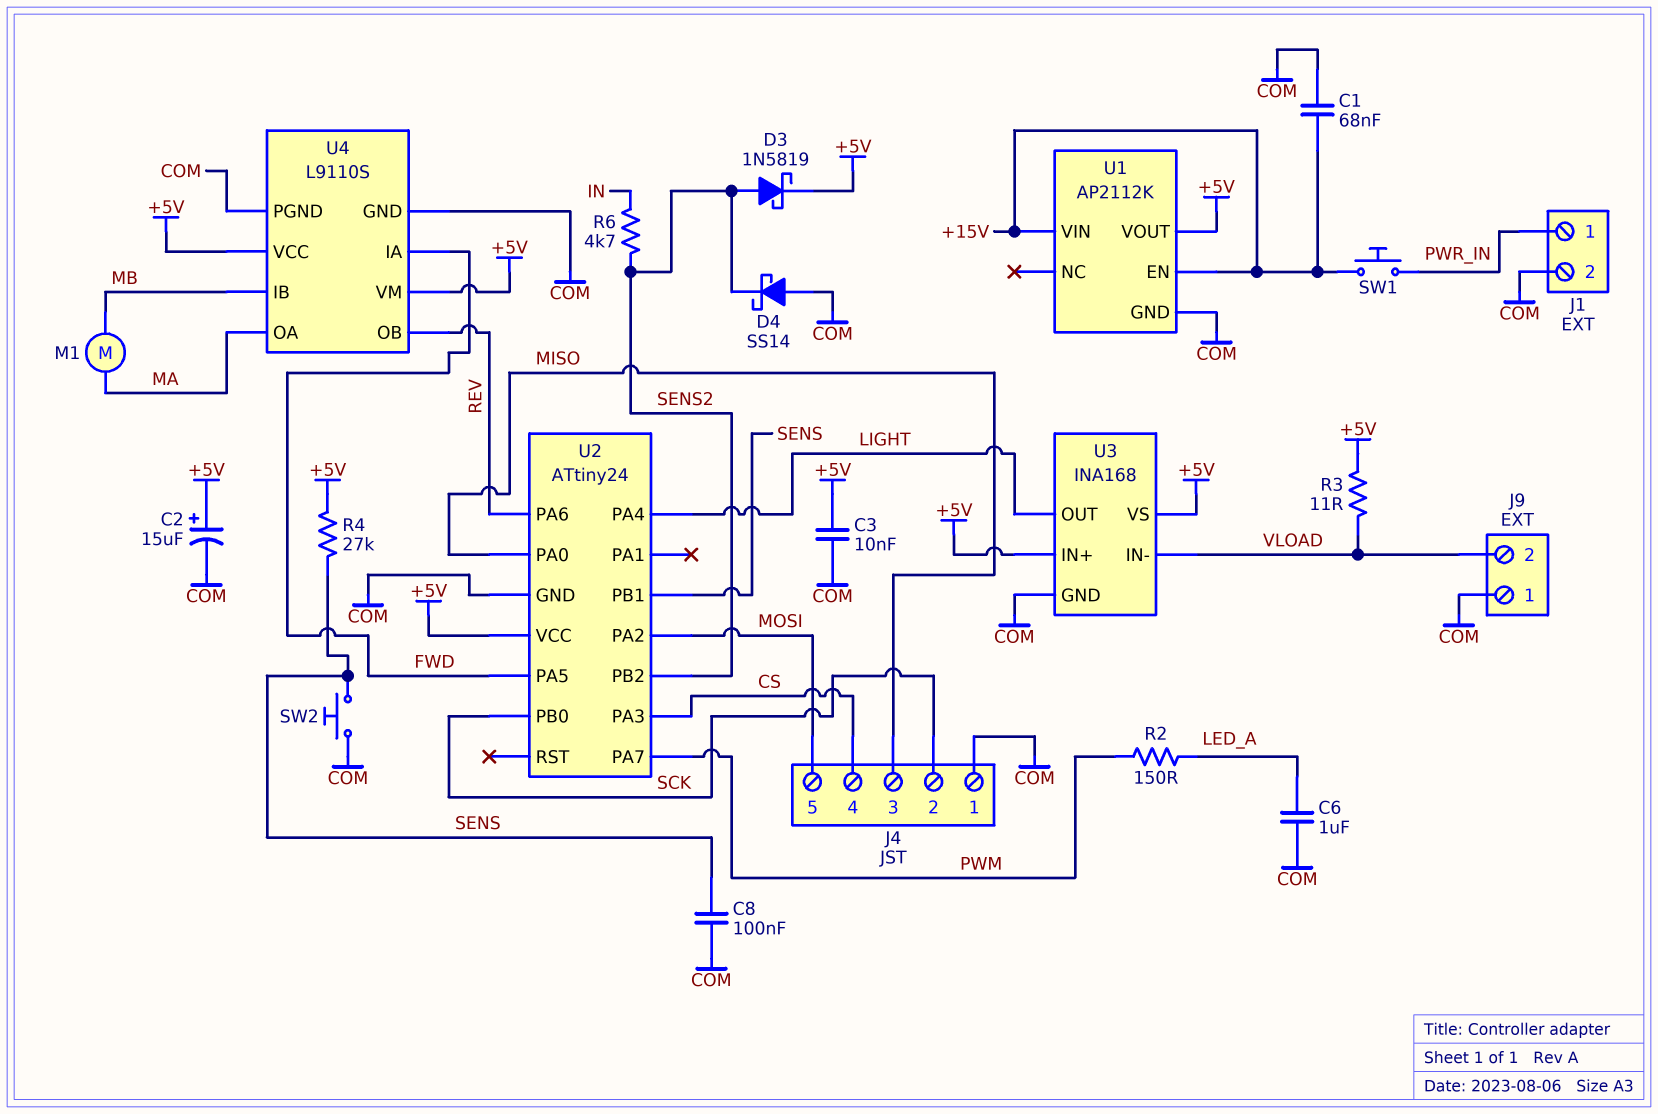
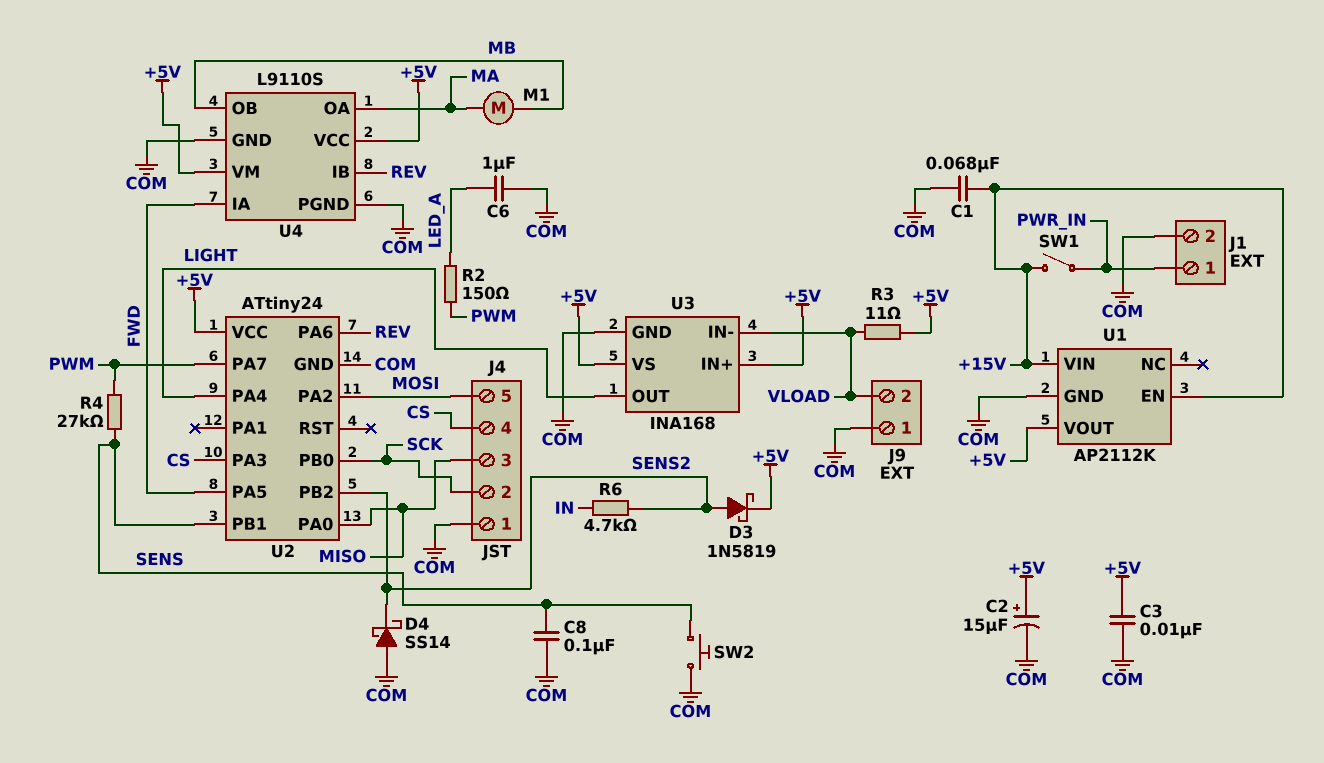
R4: 27k (+5V, SENS) -> 27k (PWM, SENS)
SW1: button (+15V, PWR_IN) -> switch (+15V, PWR_IN)
U4 pin IB: MB -> REV
U4 pin OB: REV -> MB

